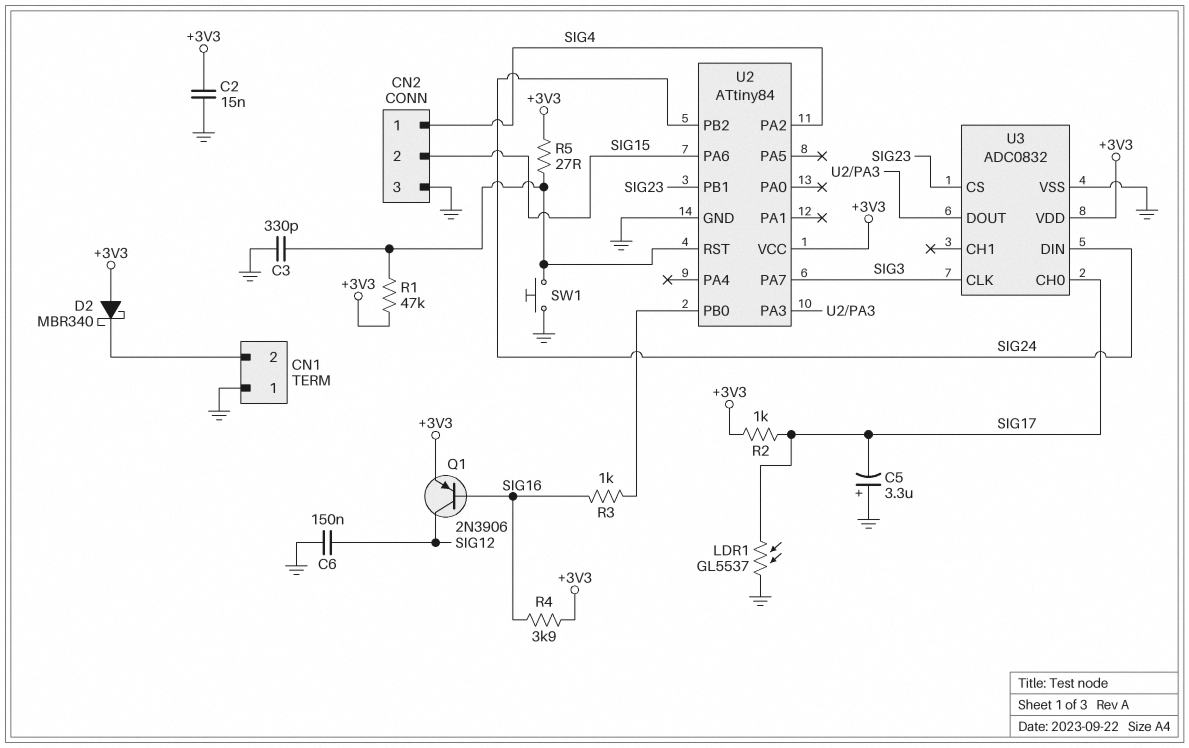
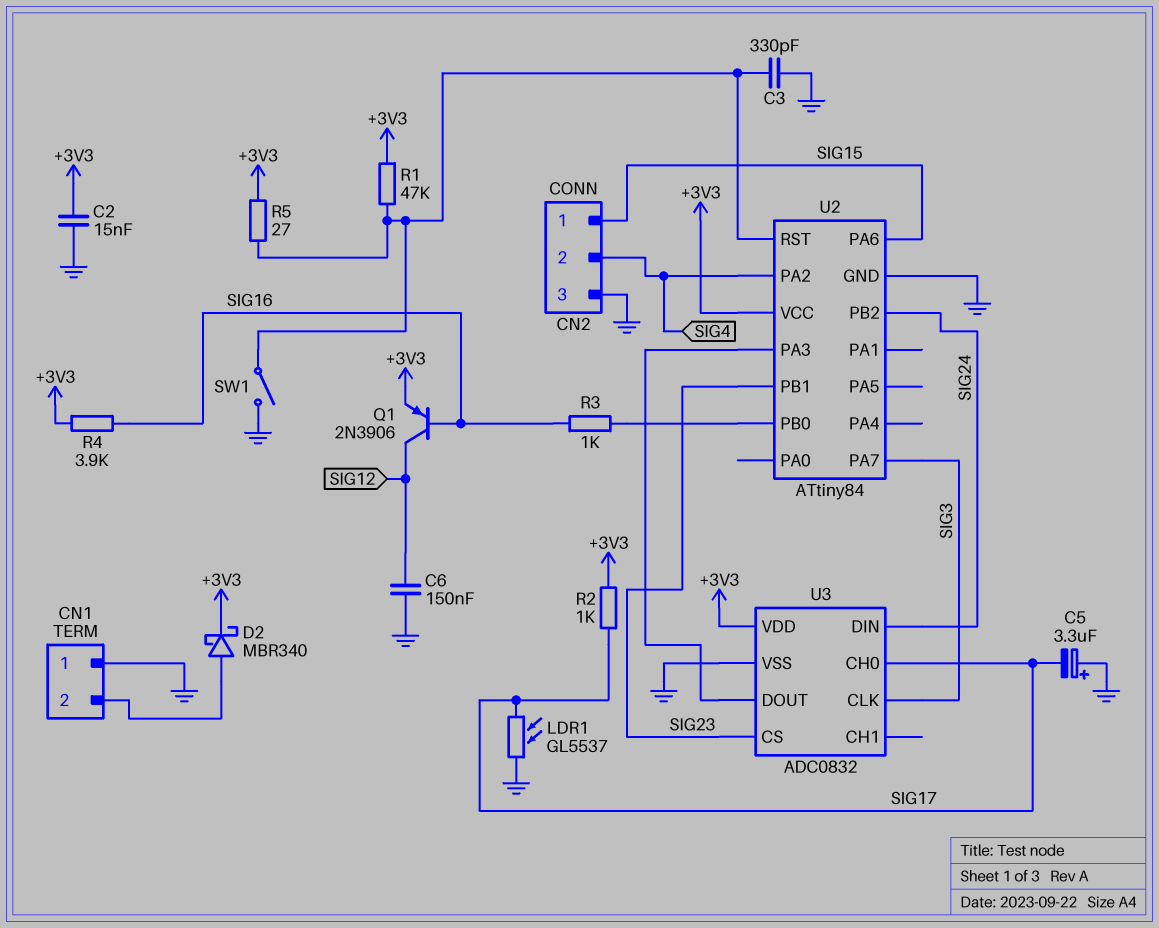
CN2 pin 1: SIG4 -> SIG15
CN2 pin 2: SIG15 -> SIG4
D2: schottky MBR340 (A +3V3, K CN1/2) -> schottky MBR340 (A CN1/2, K +3V3)
SW1: button (GND, U2/RST) -> switch (GND, U2/RST)

